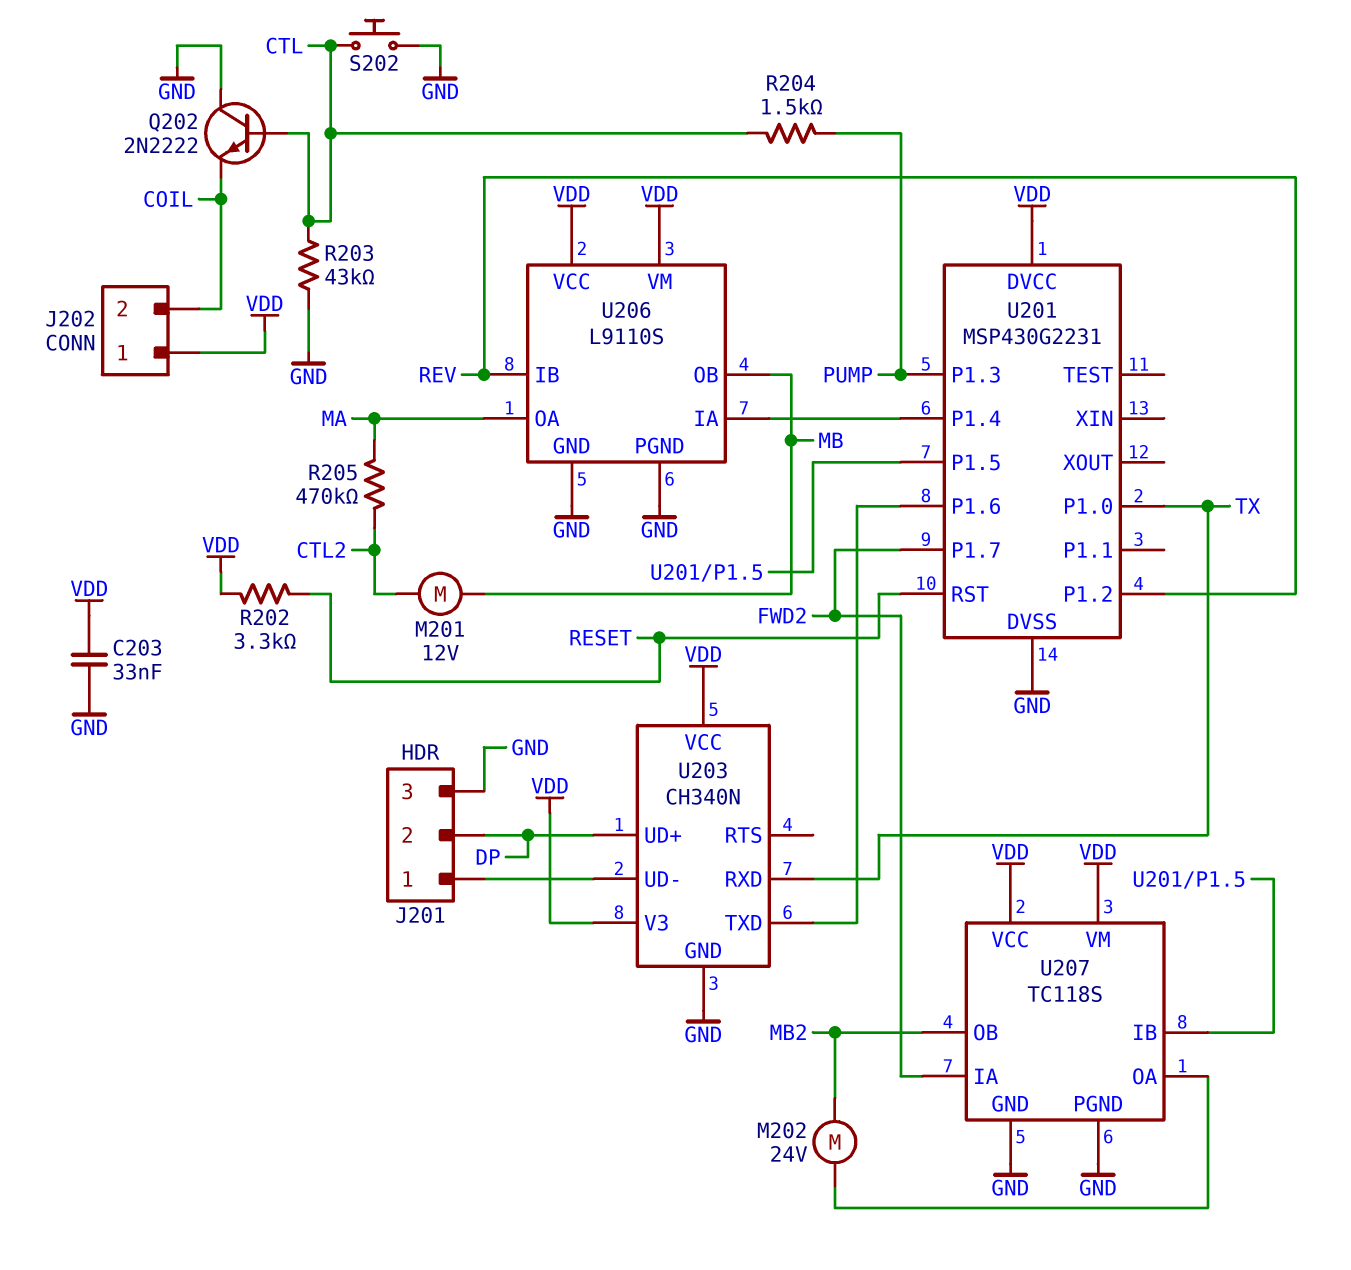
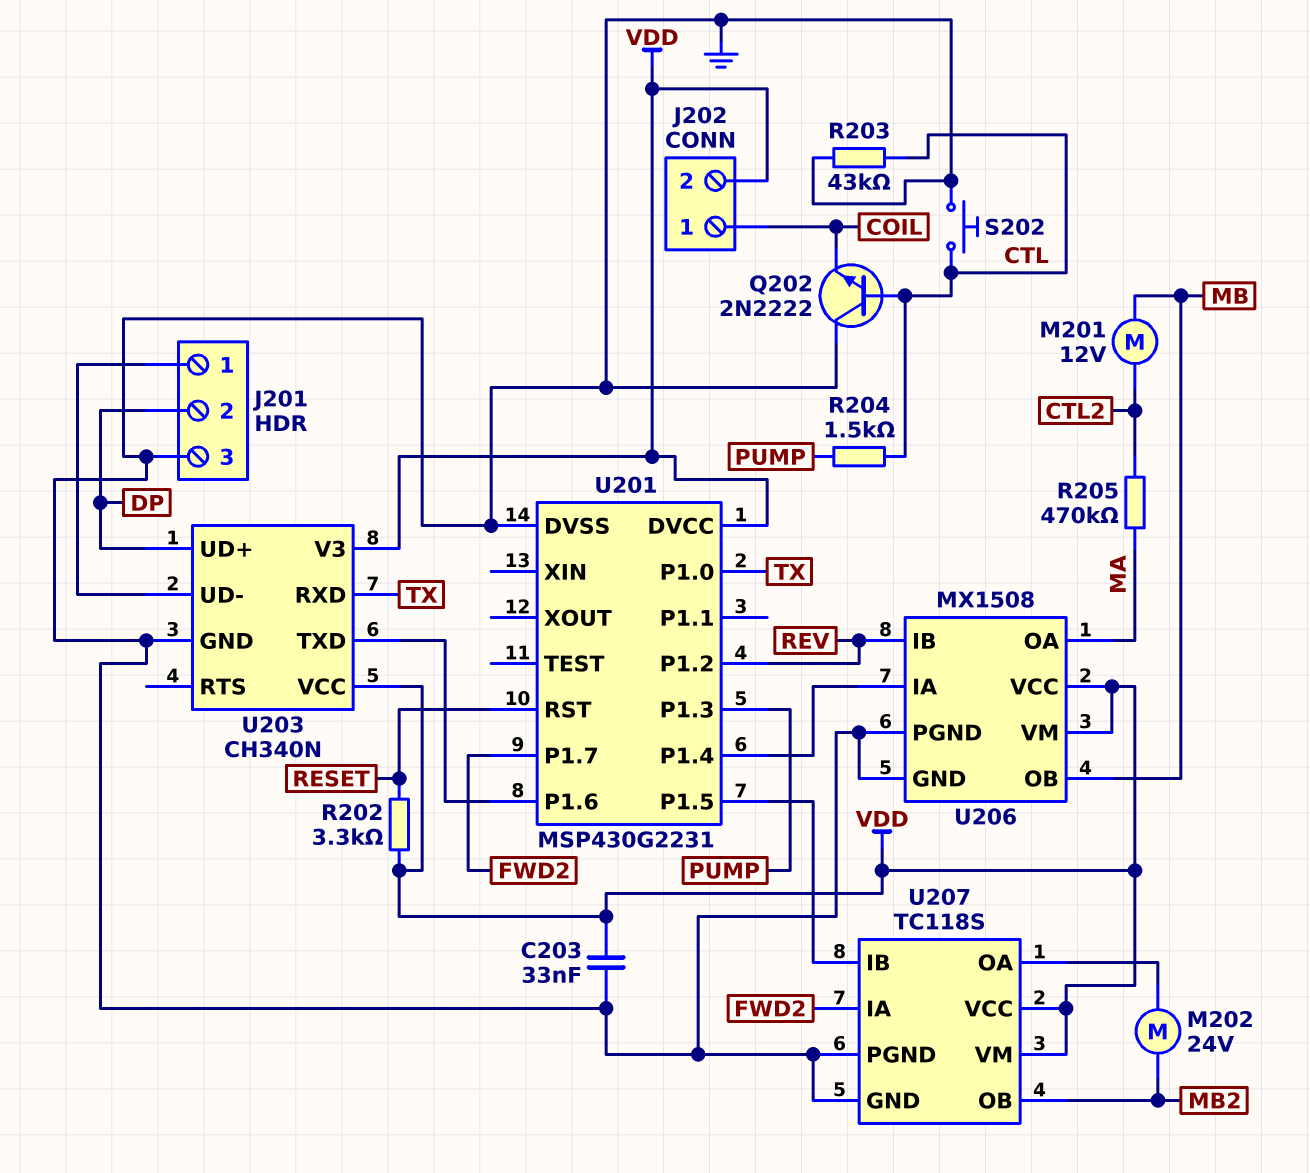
J202 pin 1: VDD -> COIL
J202 pin 2: COIL -> VDD
U206: L9110S -> MX1508

